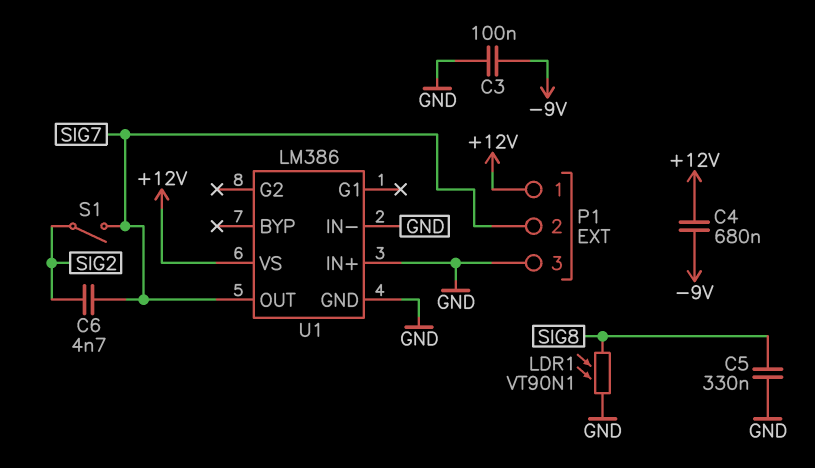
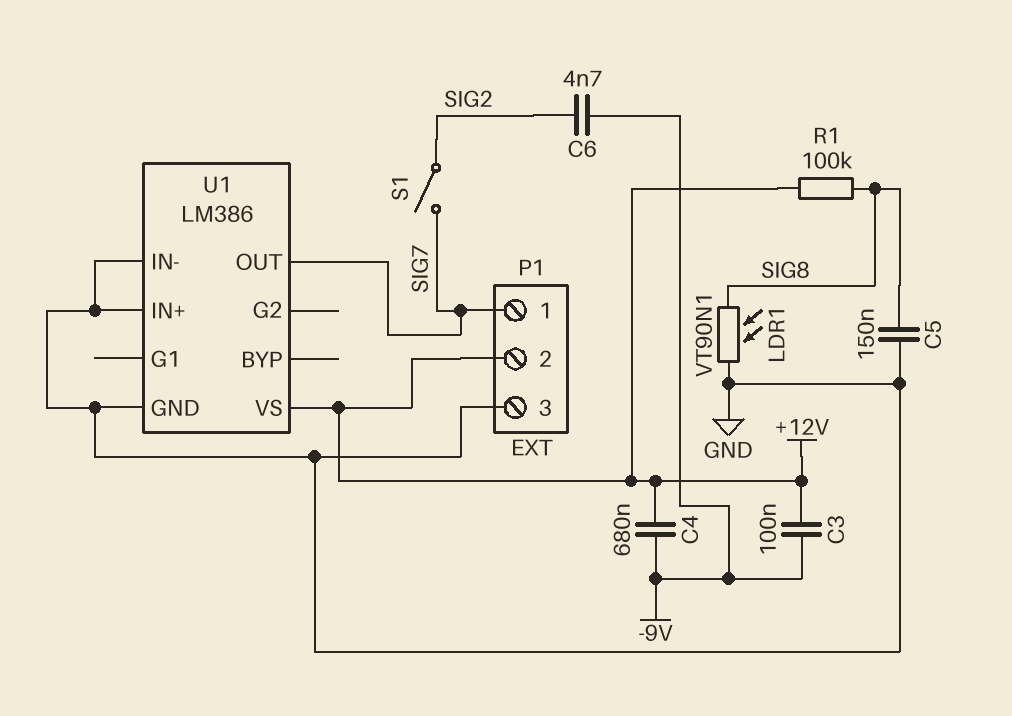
C3: 100nF (-9V, GND) -> 100nF (+12V, -9V)
C5: 330nF (GND, SIG8) -> 150nF (GND, SIG8)
C6: 4.7nF (SIG2, SIG7) -> 4.7nF (-9V, SIG2)
P1 pin 1: +12V -> SIG7
P1 pin 2: SIG7 -> +12V
R1: none -> 100k (+12V, SIG8)

